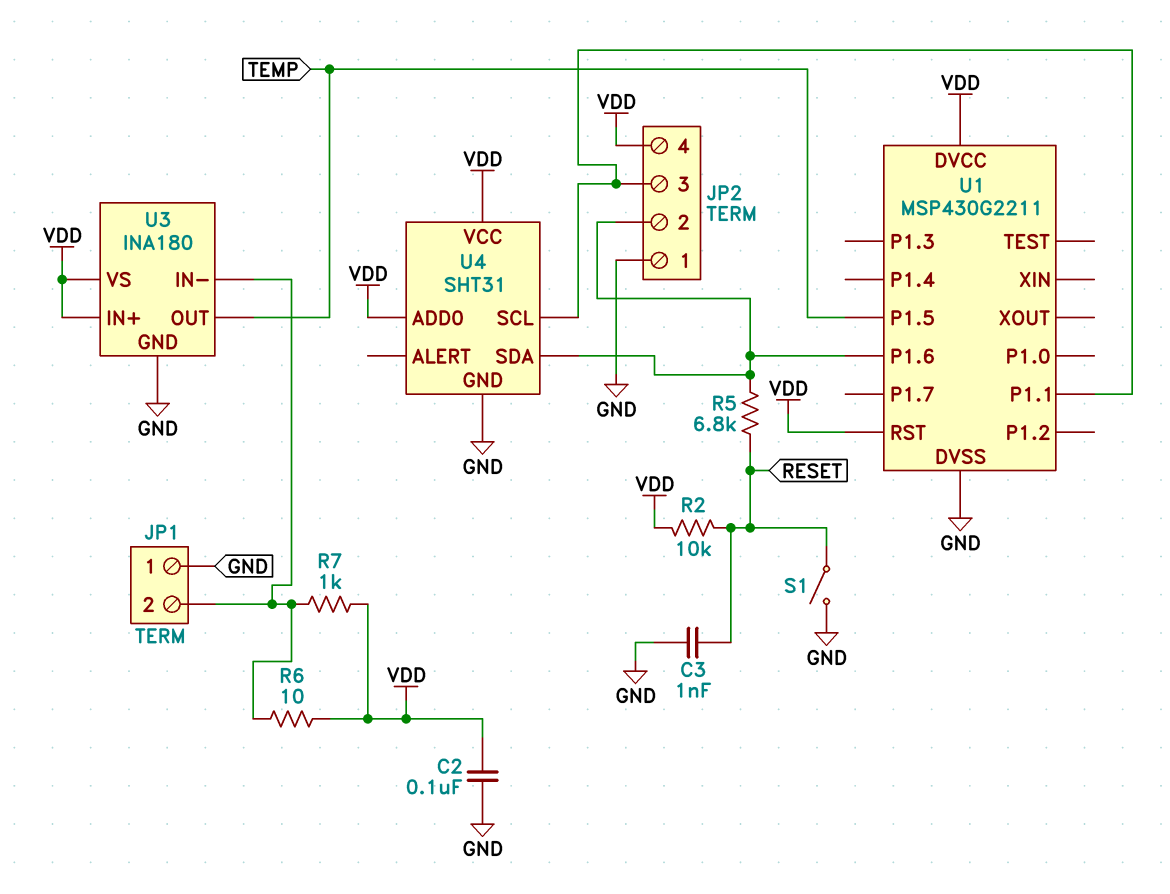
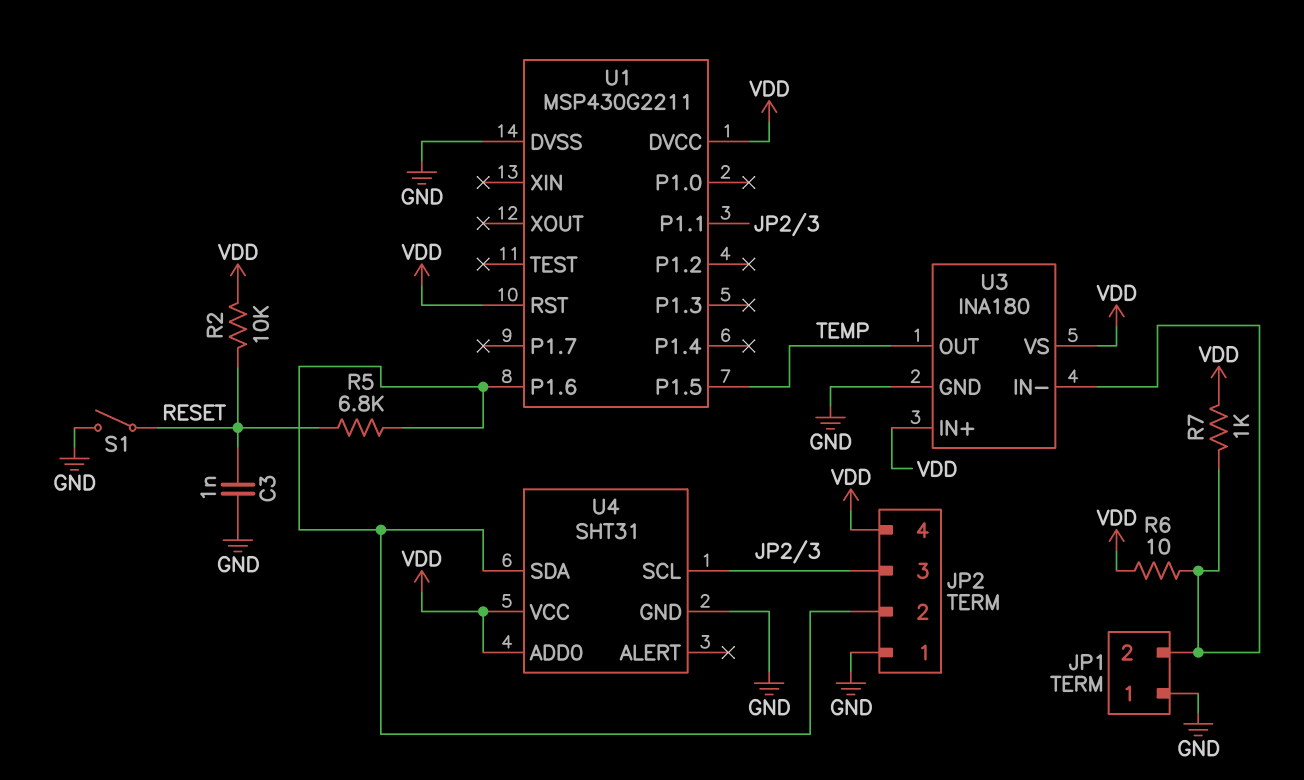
C2: 100nF (GND, VDD) -> none

